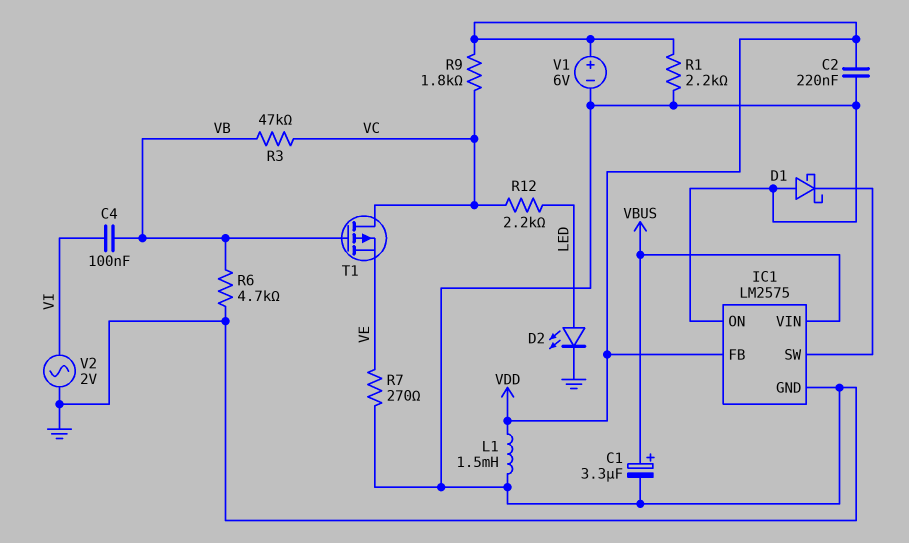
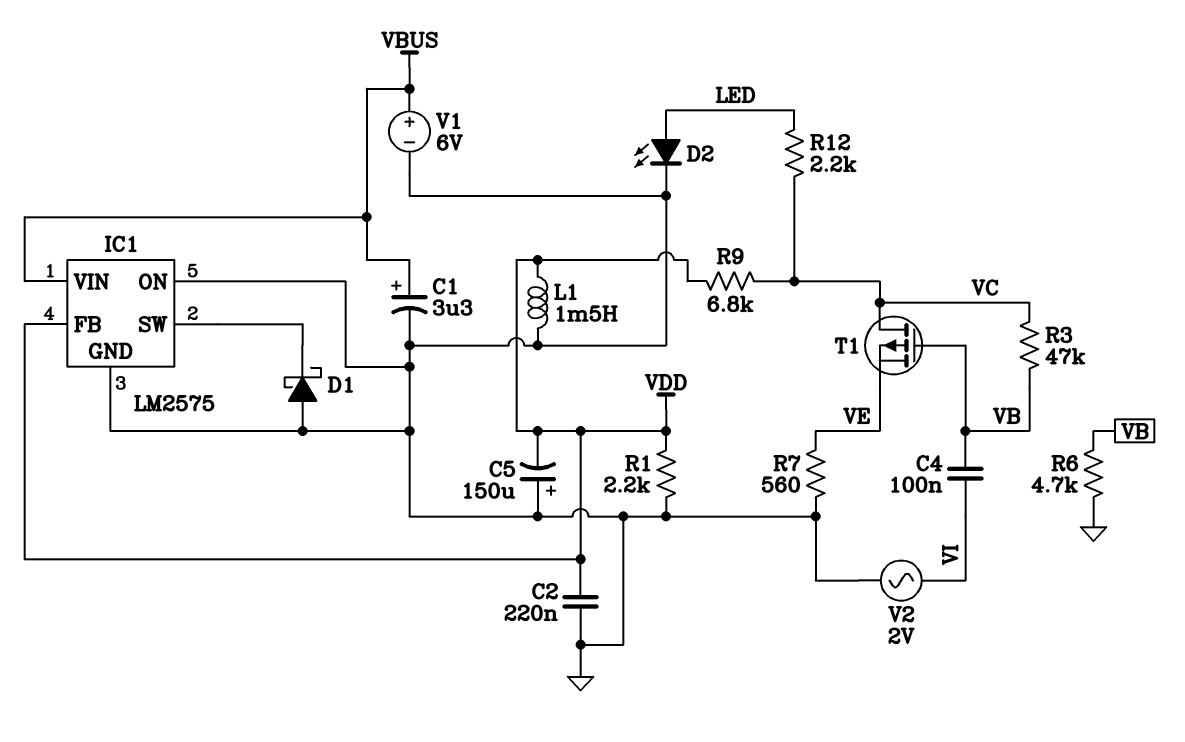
C5: none -> 150uF (plus GND, minus VDD)
R7: 270 (GND, VE) -> 560 (GND, VE)
R9: 1.8k (VC, VDD) -> 6.8k (VC, VDD)
V1: 6V (plus VDD, minus GND) -> 6V (plus VBUS, minus GND)

